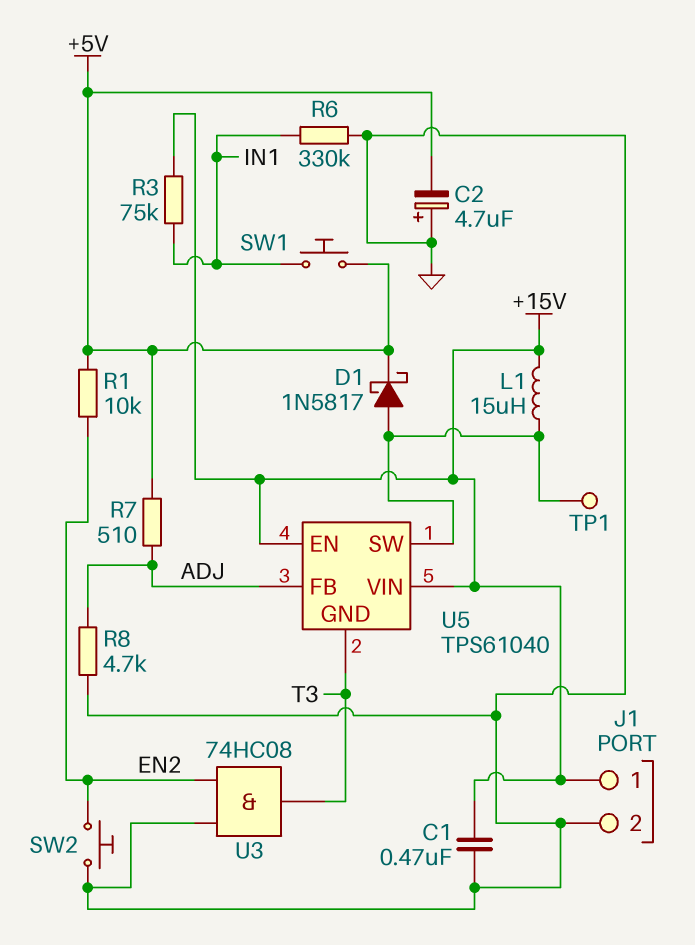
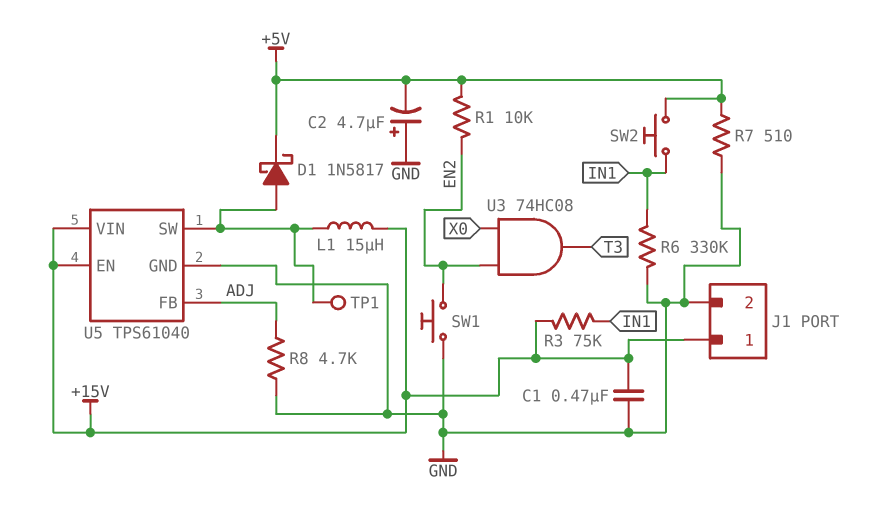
R7: 510 (+5V, ADJ) -> 510 (+5V, GND)
SW1: button (+5V, IN1) -> button (EN2, GND)
SW2: button (EN2, GND) -> button (+5V, IN1)
U3: AND 74HC08 (in EN2, in GND, out T3) -> AND 74HC08 (in EN2, in X0, out T3)
U5 pin GND: T3 -> GND

